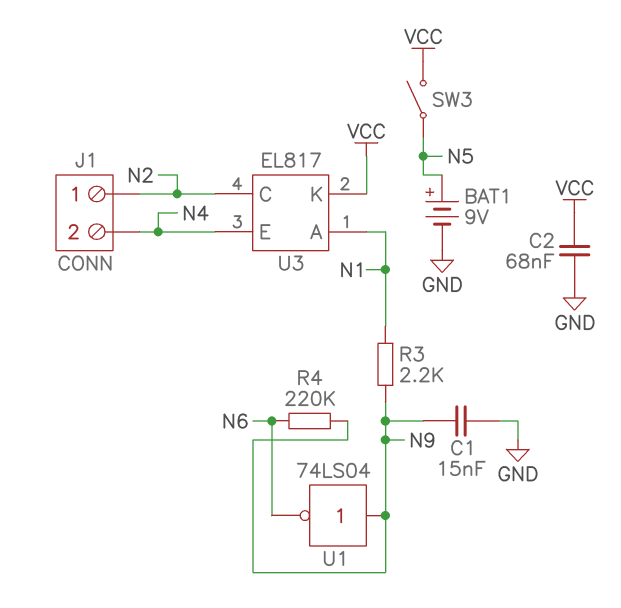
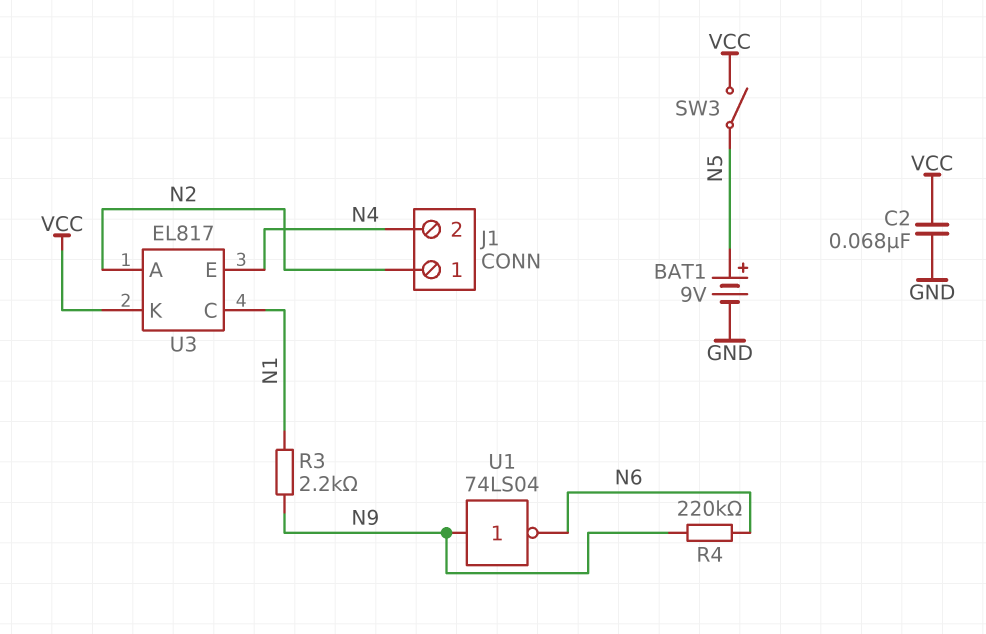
C1: 15nF (GND, N9) -> none
U3 pin A: N1 -> N2
U3 pin C: N2 -> N1

